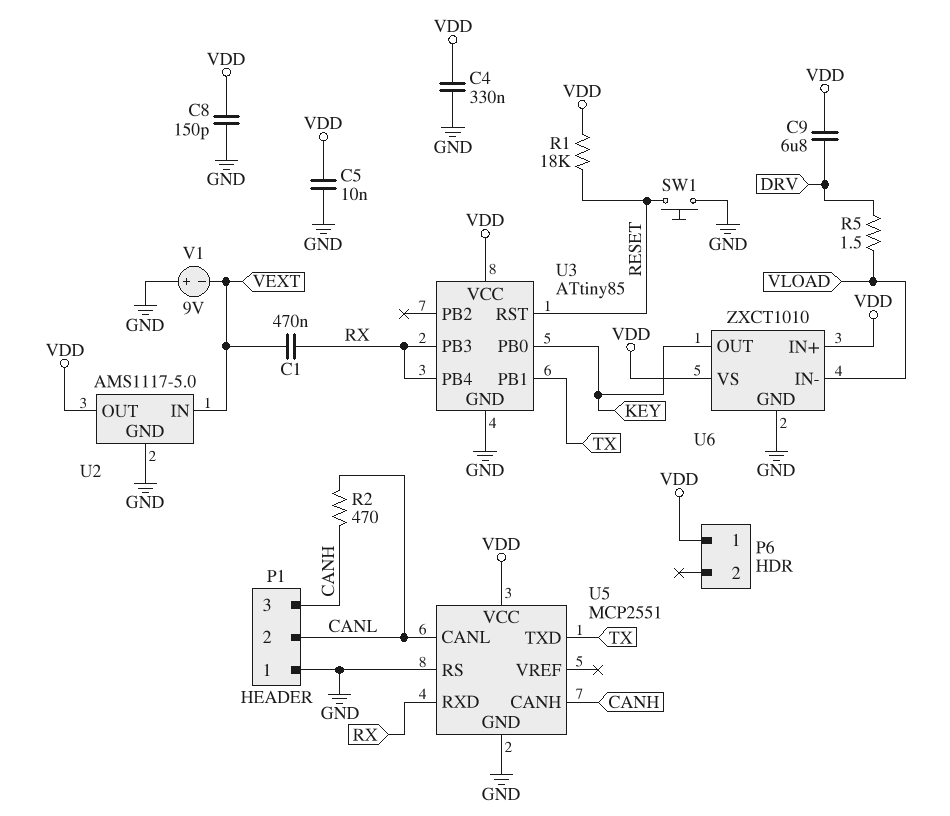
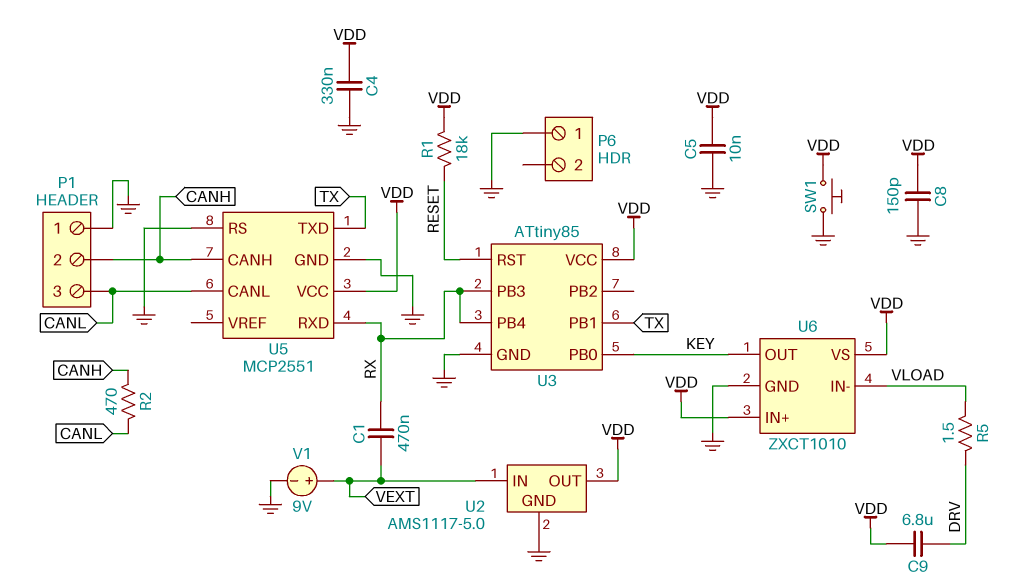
P1 pin 2: CANL -> CANH
P1 pin 3: CANH -> CANL
P6 pin 1: VDD -> GND
SW1: button (GND, RESET) -> button (GND, VDD)
V1: 9V (plus GND, minus VEXT) -> 9V (plus VEXT, minus GND)

